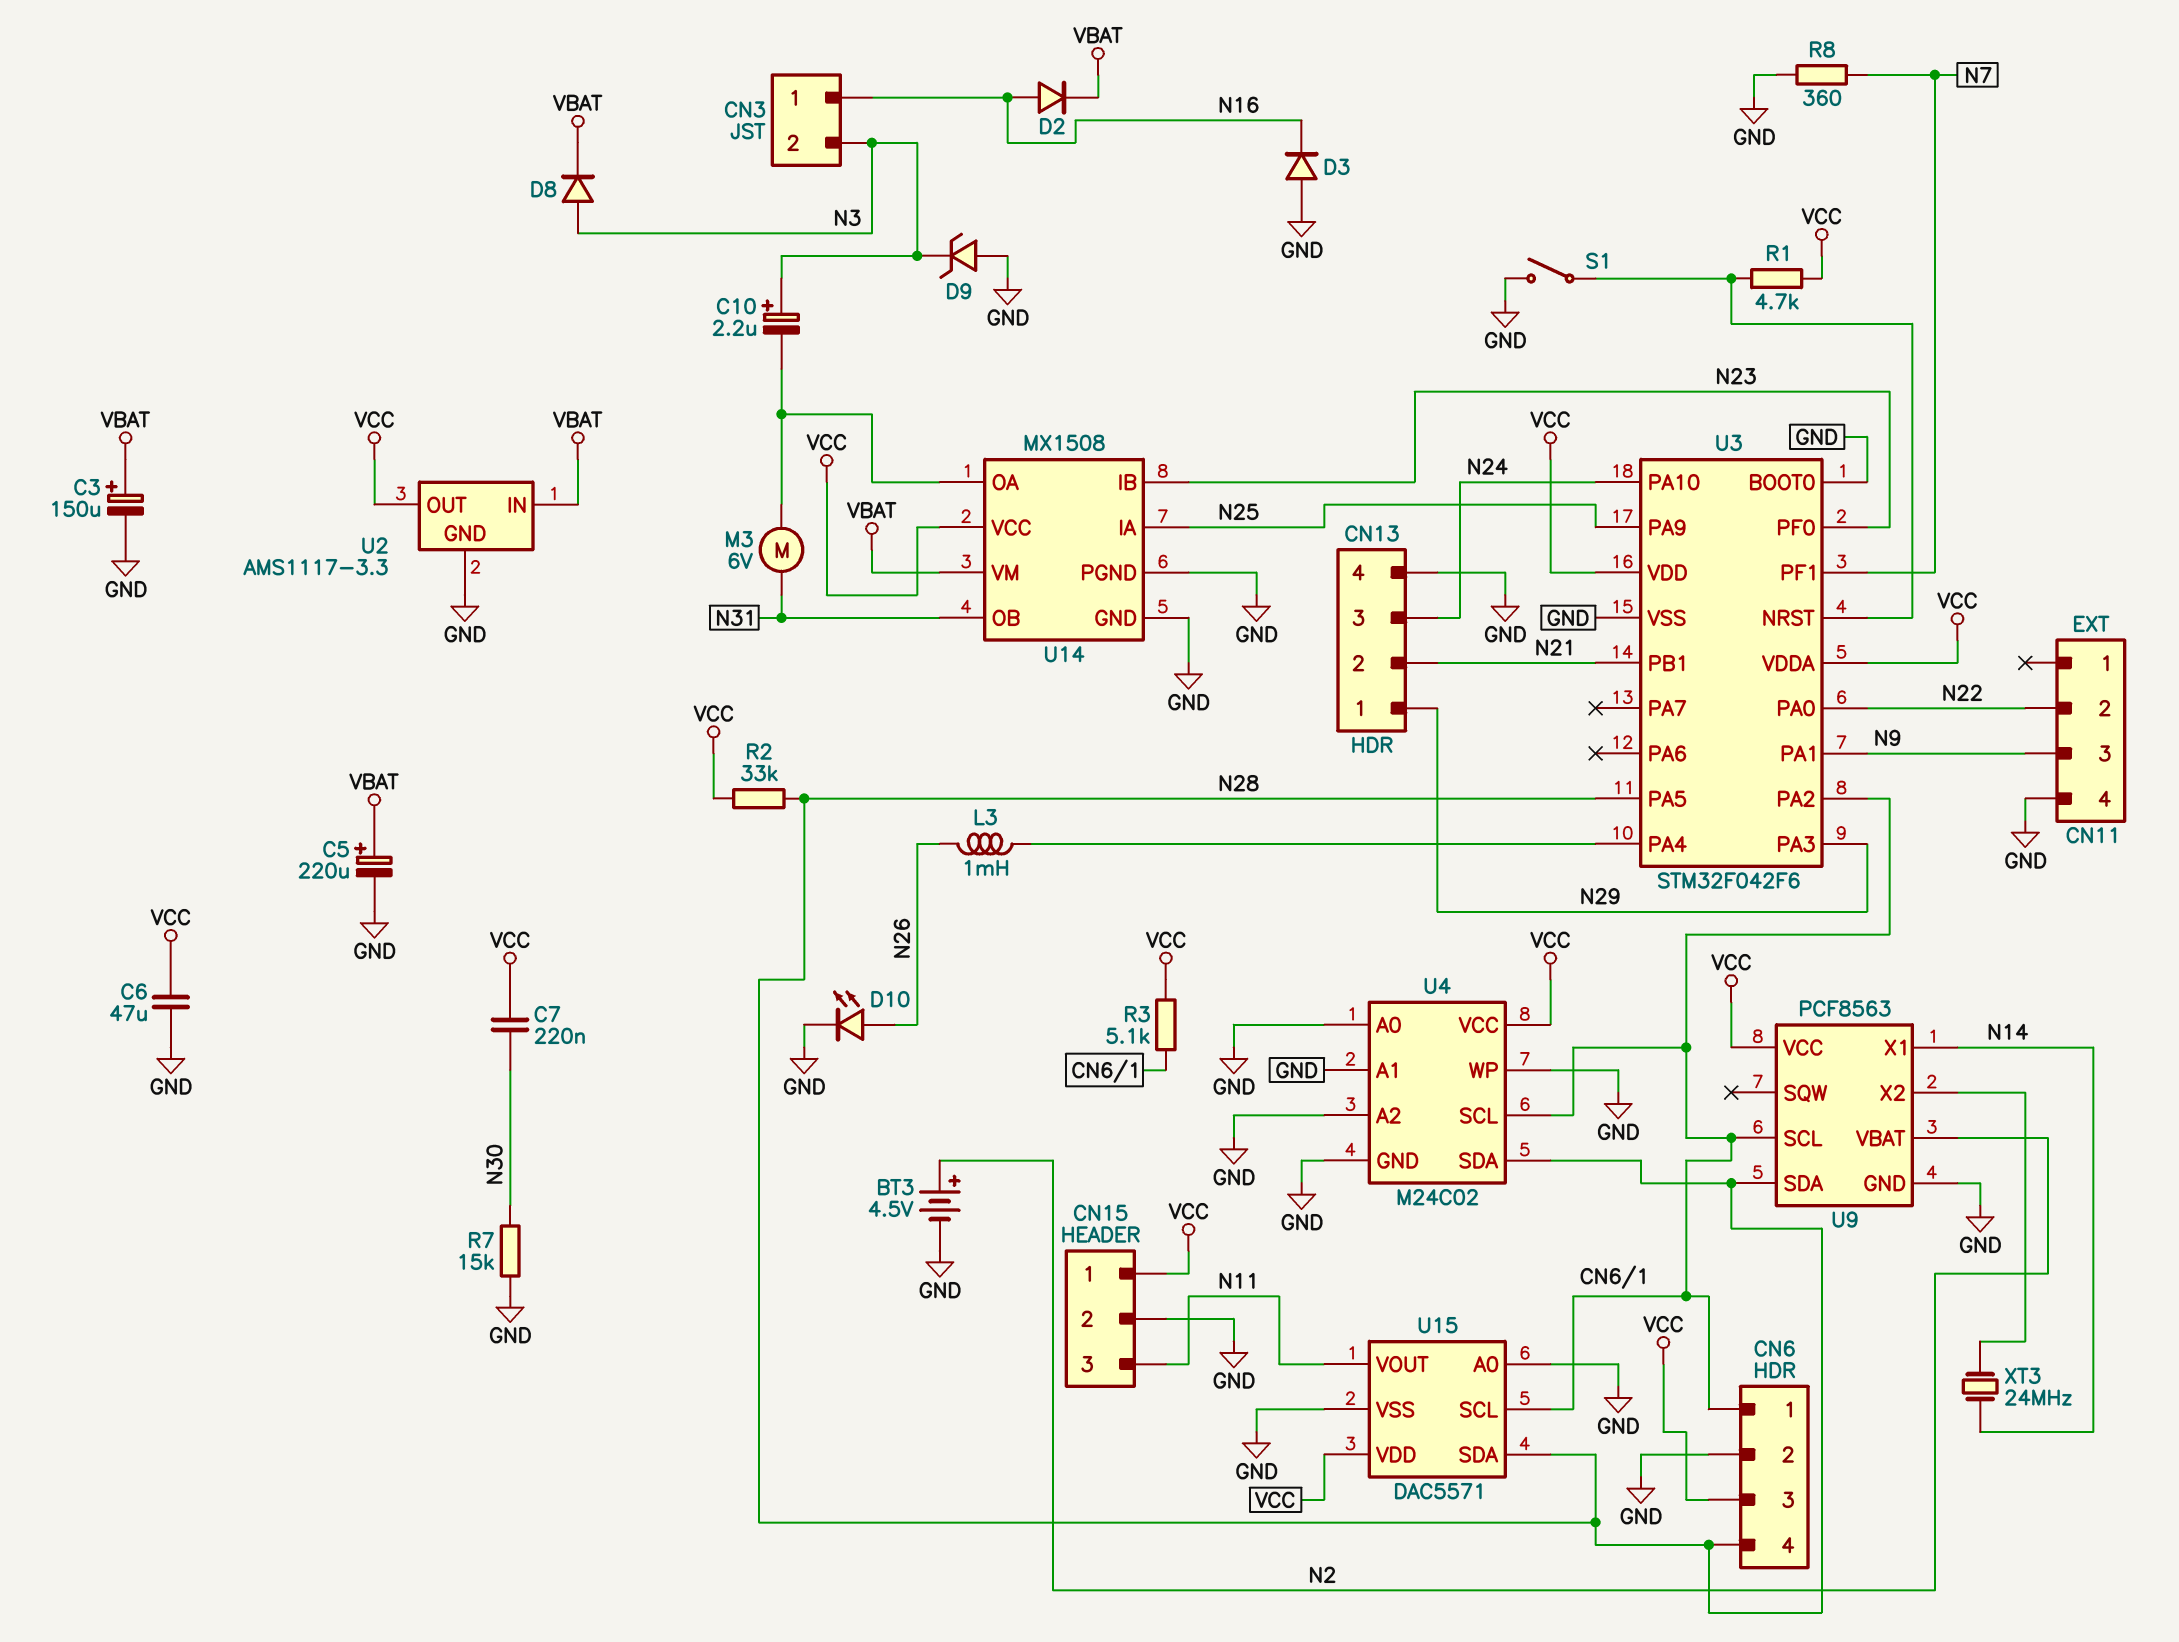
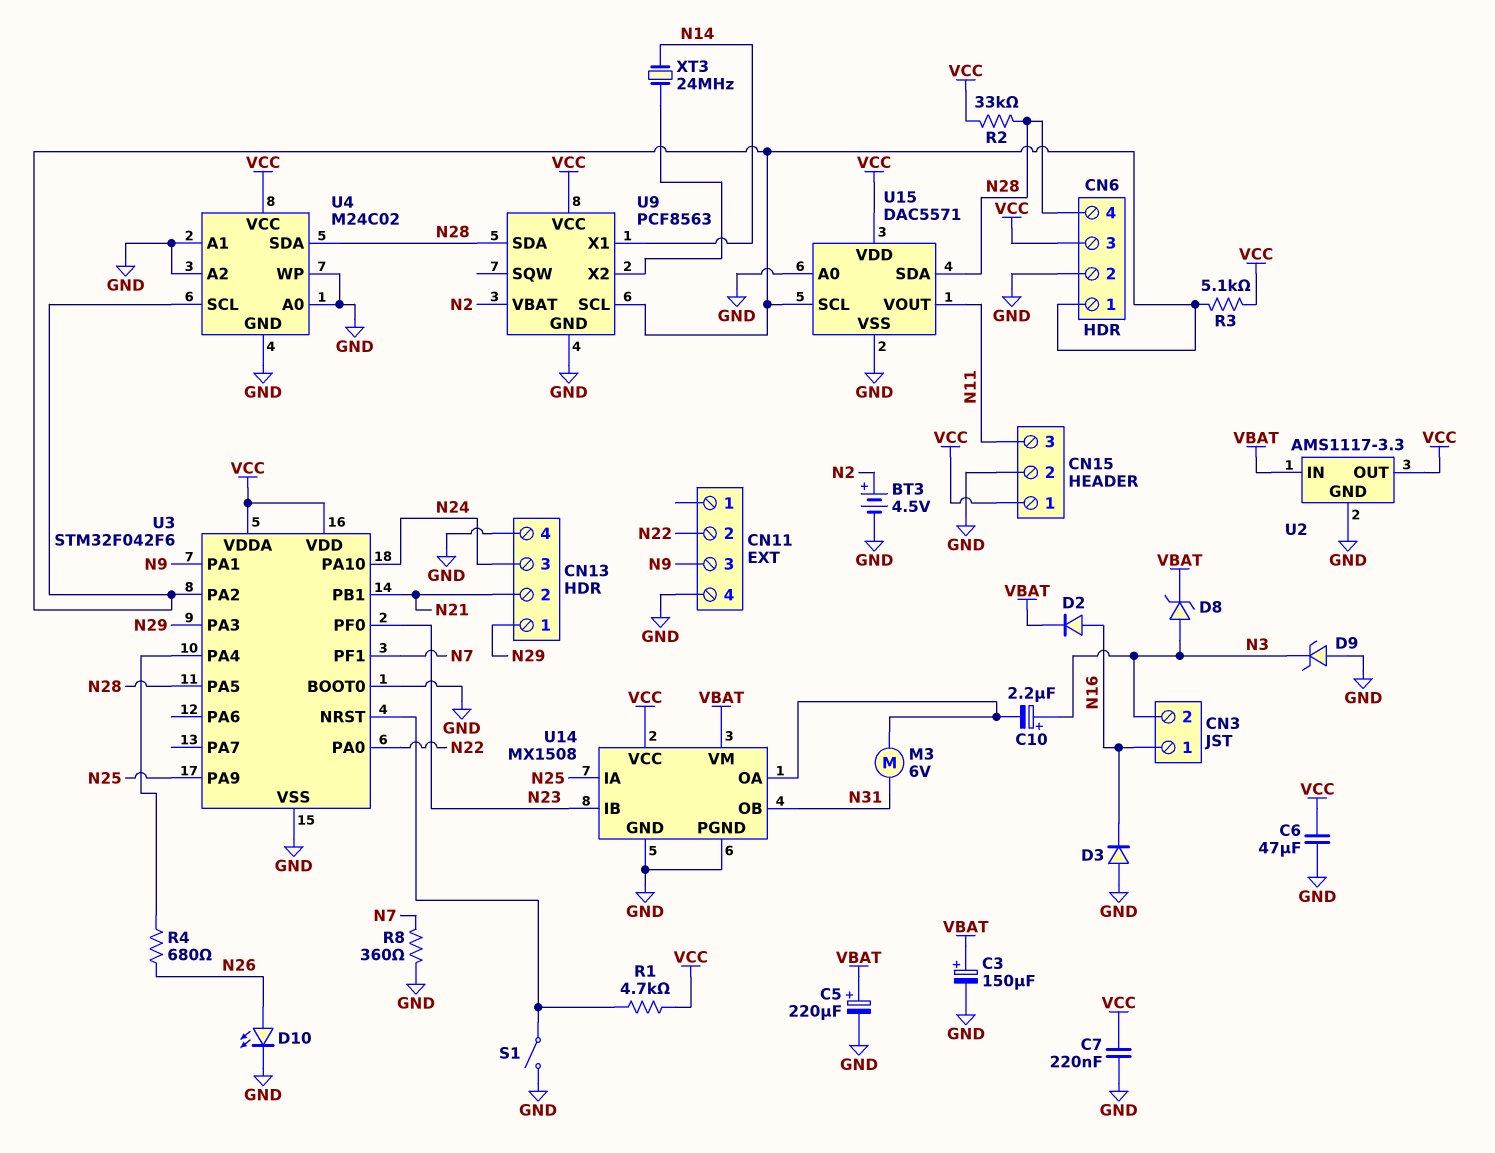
C7: 220nF (N30, VCC) -> 220nF (GND, VCC)
D8: diode (A N3, K VBAT) -> zener (A N3, K VBAT)
L3: 1mH (N26, U3/PA4) -> none
R4: none -> 680 (N26, U3/PA4)
R7: 15k (GND, N30) -> none

